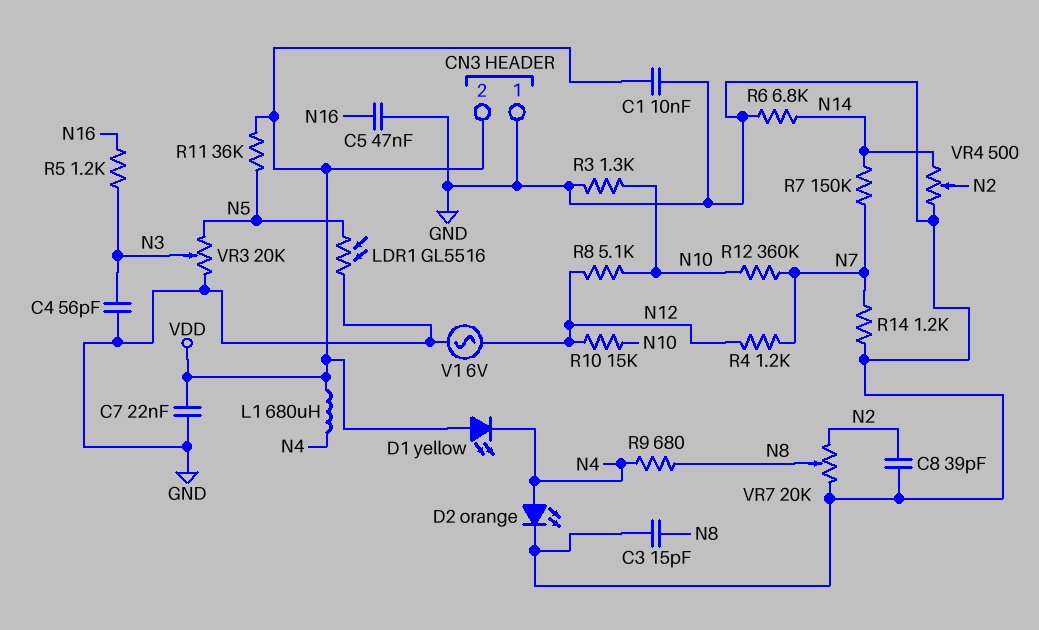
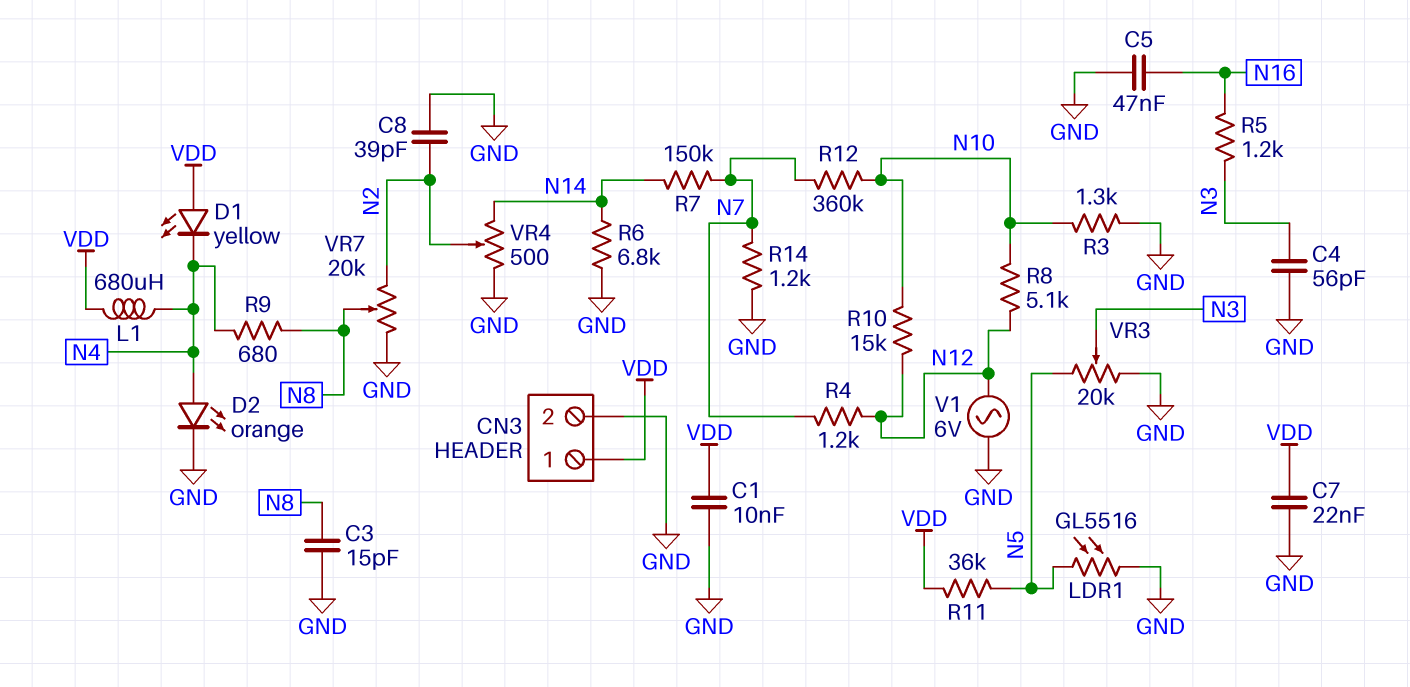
CN3 pin 1: GND -> VDD
CN3 pin 2: VDD -> GND

